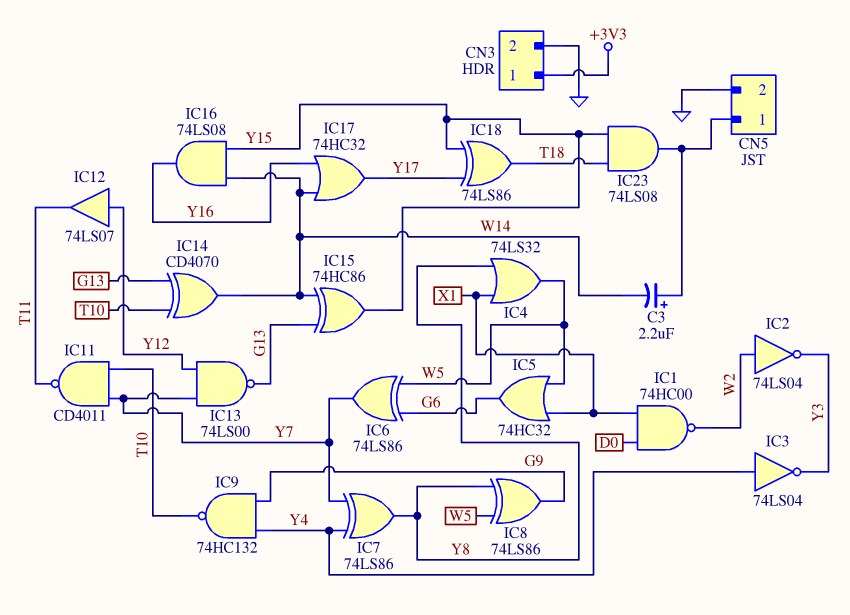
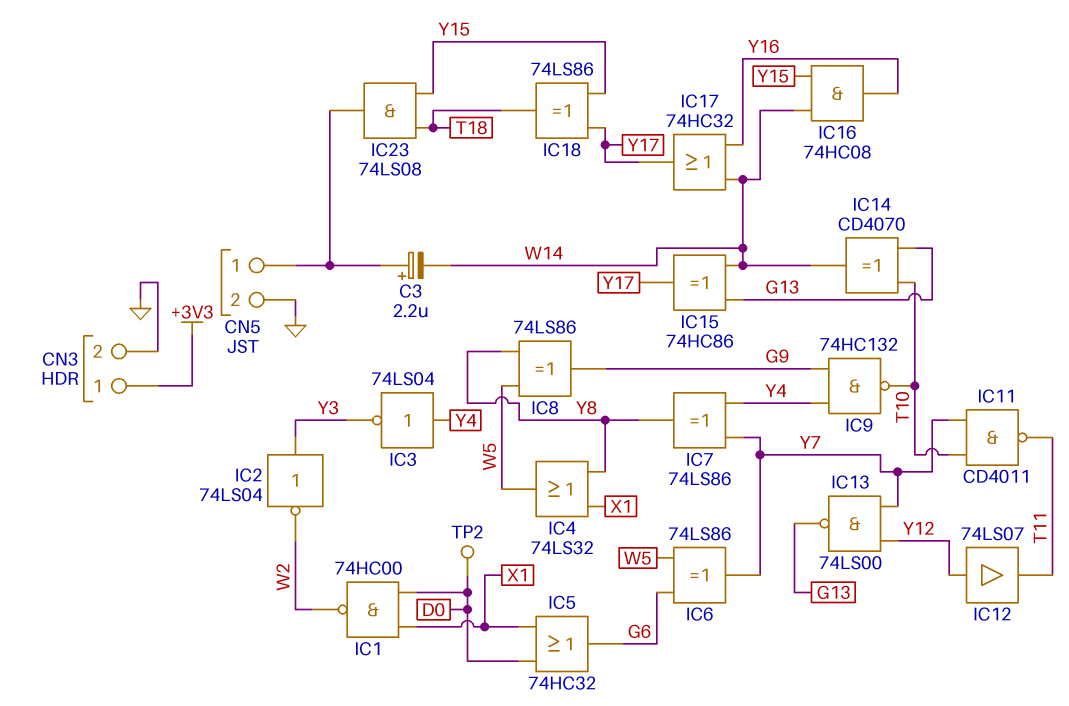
IC2: NOT 74LS04 (in W2, out Y3) -> NOT 74LS04 (in Y3, out W2)
IC5: OR 74HC32 (in W5, in X1, out G6) -> OR 74HC32 (in D0, in X1, out G6)
IC15: XOR 74HC86 (in G13, in W14, out Y15) -> XOR 74HC86 (in G13, in W14, out Y17)
IC16: AND 74LS08 (in W14, in Y15, out Y16) -> AND 74HC08 (in W14, in Y15, out Y16)
TP2: none -> test point (D0)

